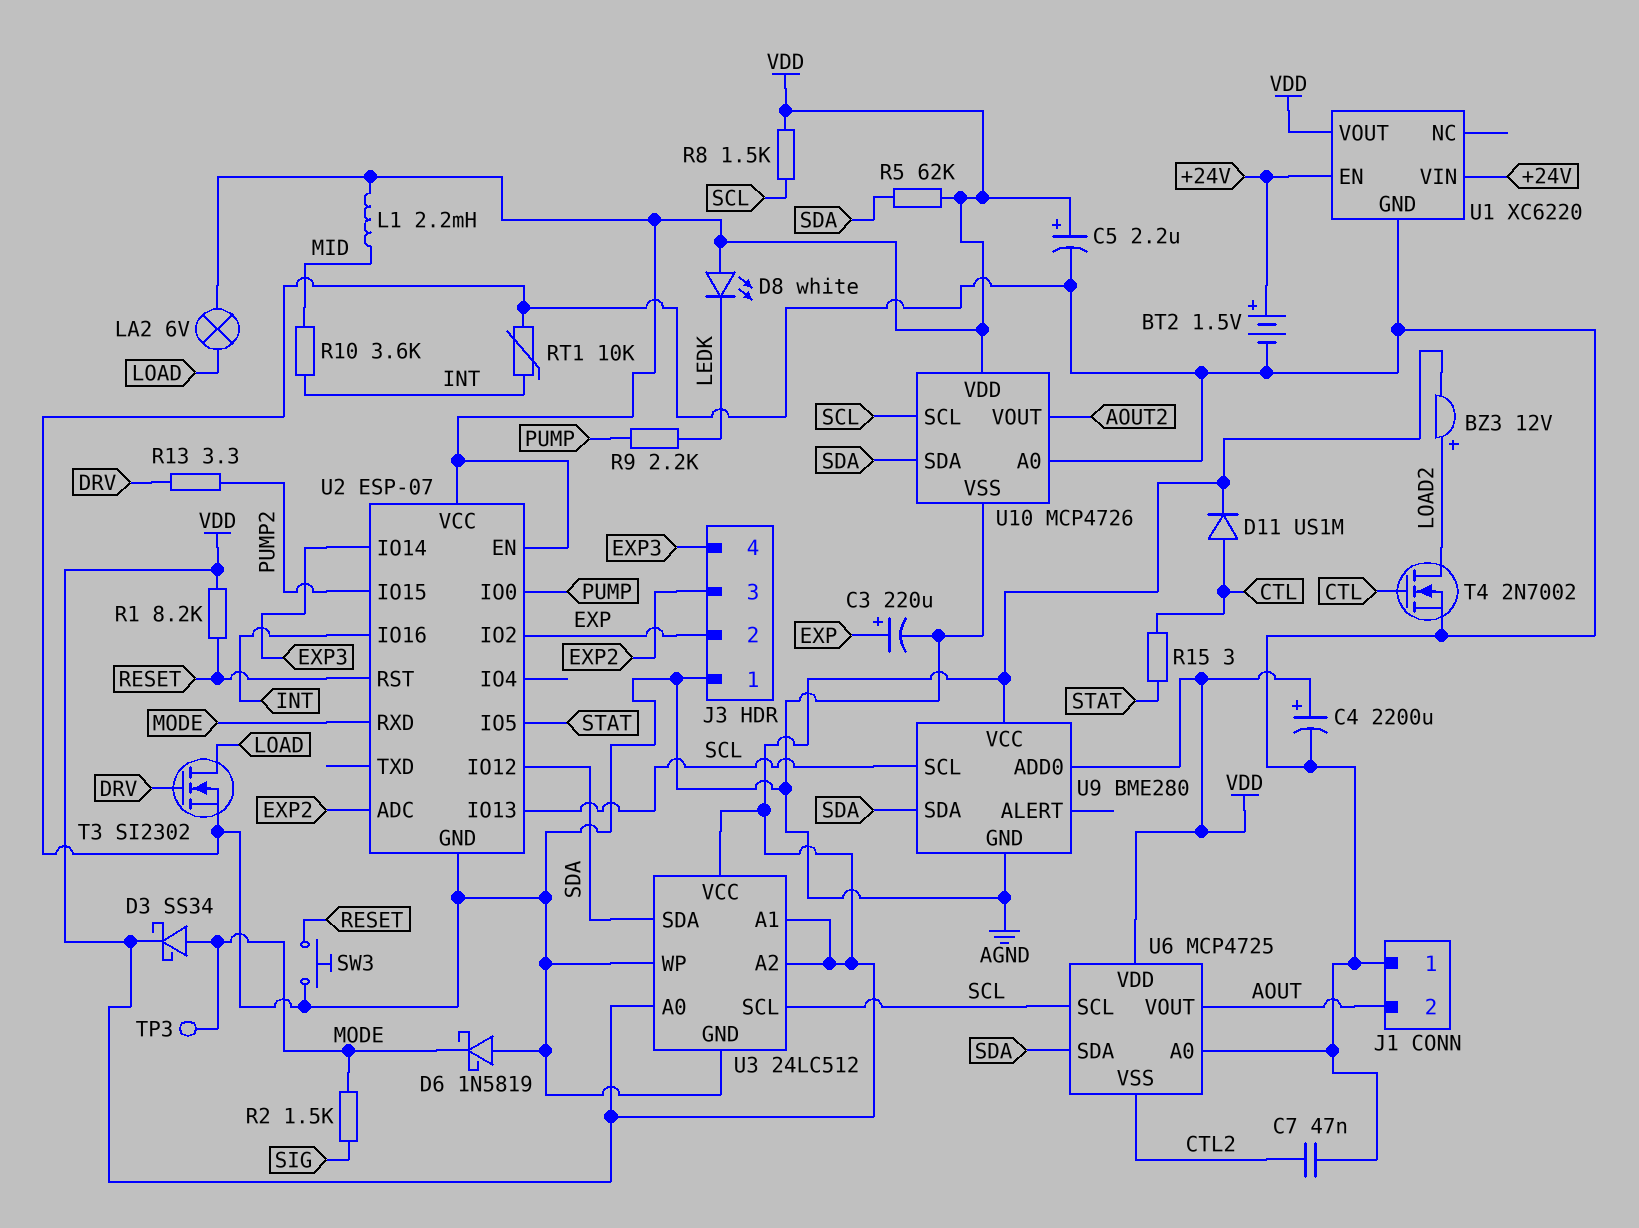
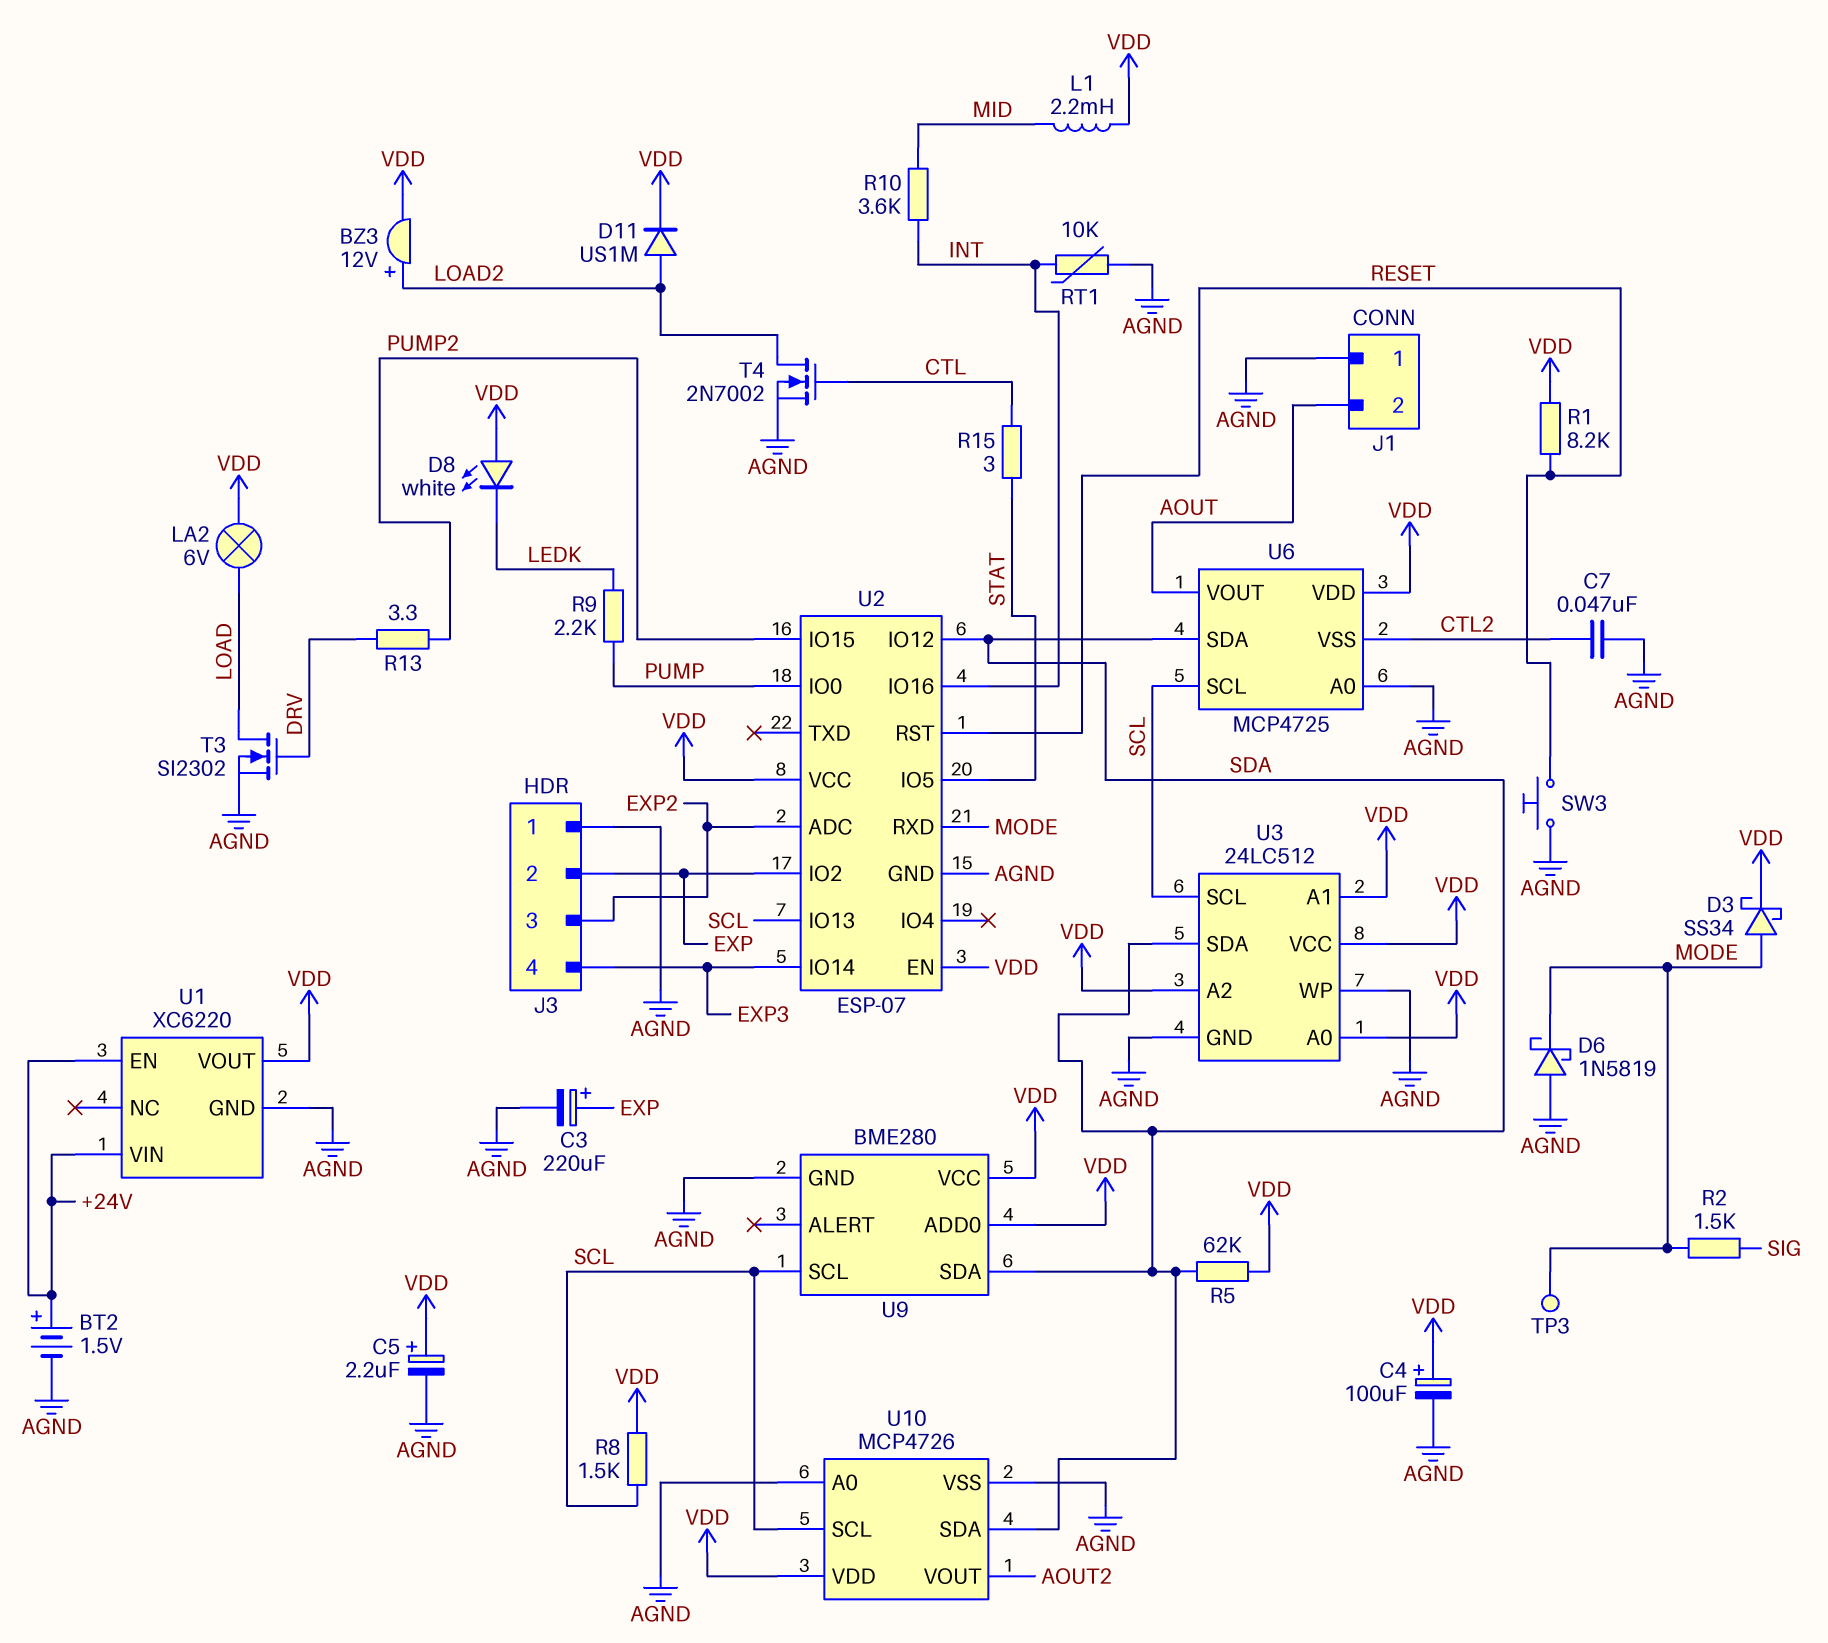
C4: 2200uF (plus VDD, minus AGND) -> 100uF (plus VDD, minus AGND)
D11: diode US1M (A CTL, K VDD) -> diode US1M (A LOAD2, K VDD)

